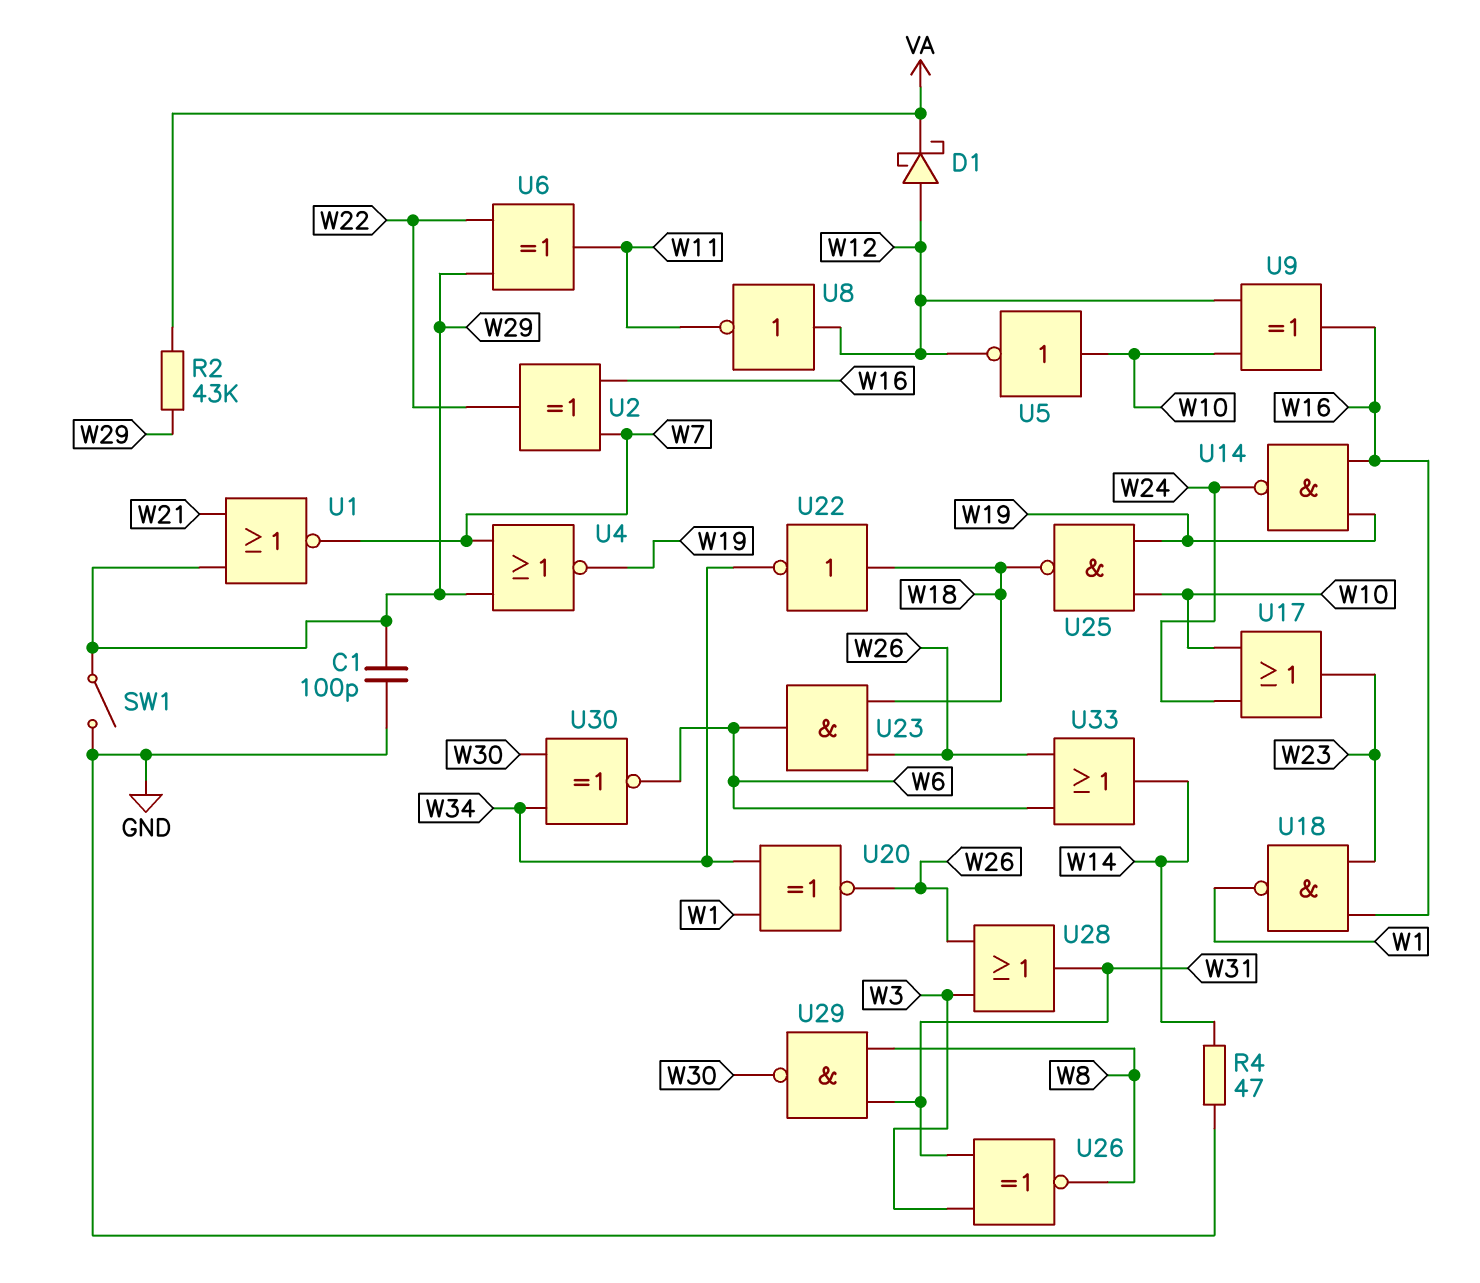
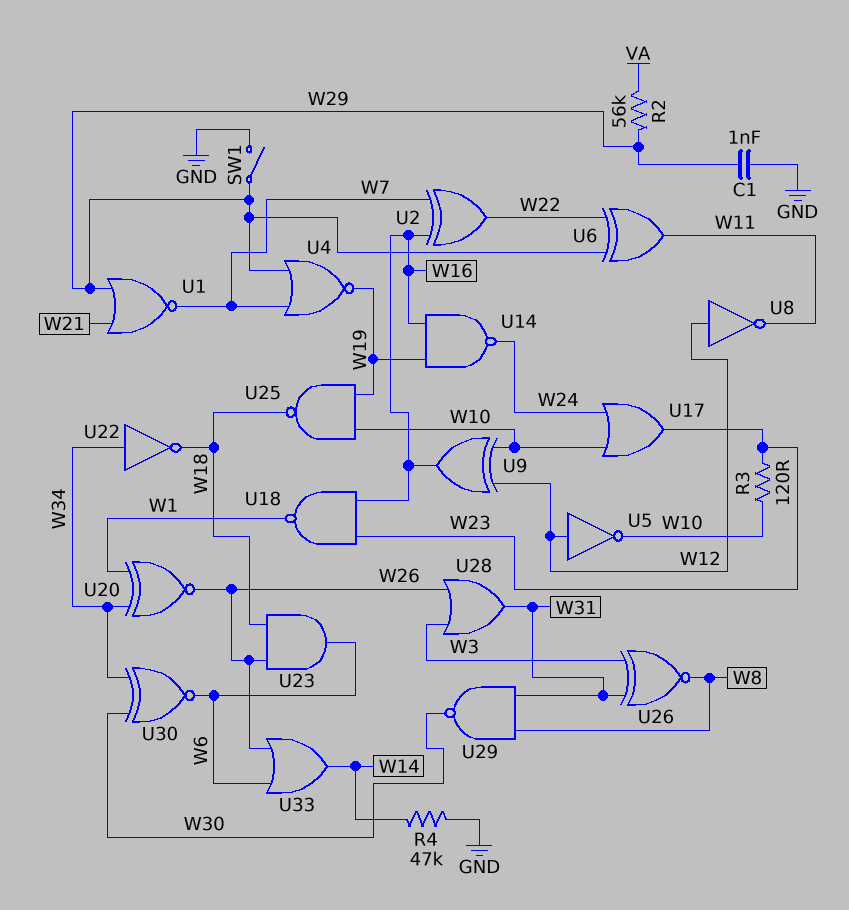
C1: 100pF (GND, W29) -> 1nF (GND, W29)
D1: schottky (A W12, K VA) -> none
R2: 43k (VA, W29) -> 56k (VA, W29)
R3: none -> 120 (W10, W23)
R4: 47 (GND, W14) -> 47k (GND, W14)
U5: NOT (in W10, out W12) -> NOT (in W12, out W10)
U22: NOT (in W18, out W34) -> NOT (in W34, out W18)

